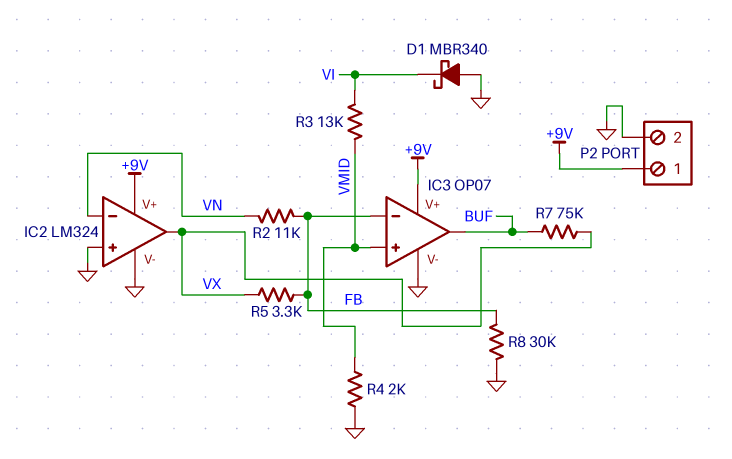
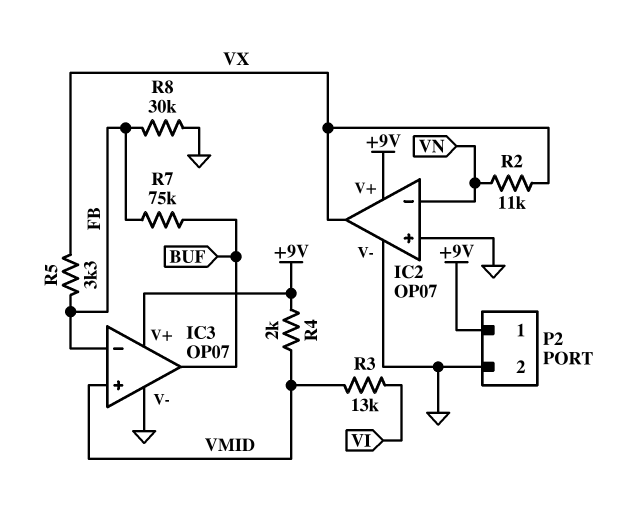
D1: schottky MBR340 (A GND, K VI) -> none
IC2: LM324 -> OP07
R2: 11k (FB, VN) -> 11k (VN, VX)
R4: 2k (GND, VMID) -> 2k (+9V, VMID)
R7: 75k (BUF, VX) -> 75k (BUF, FB)

